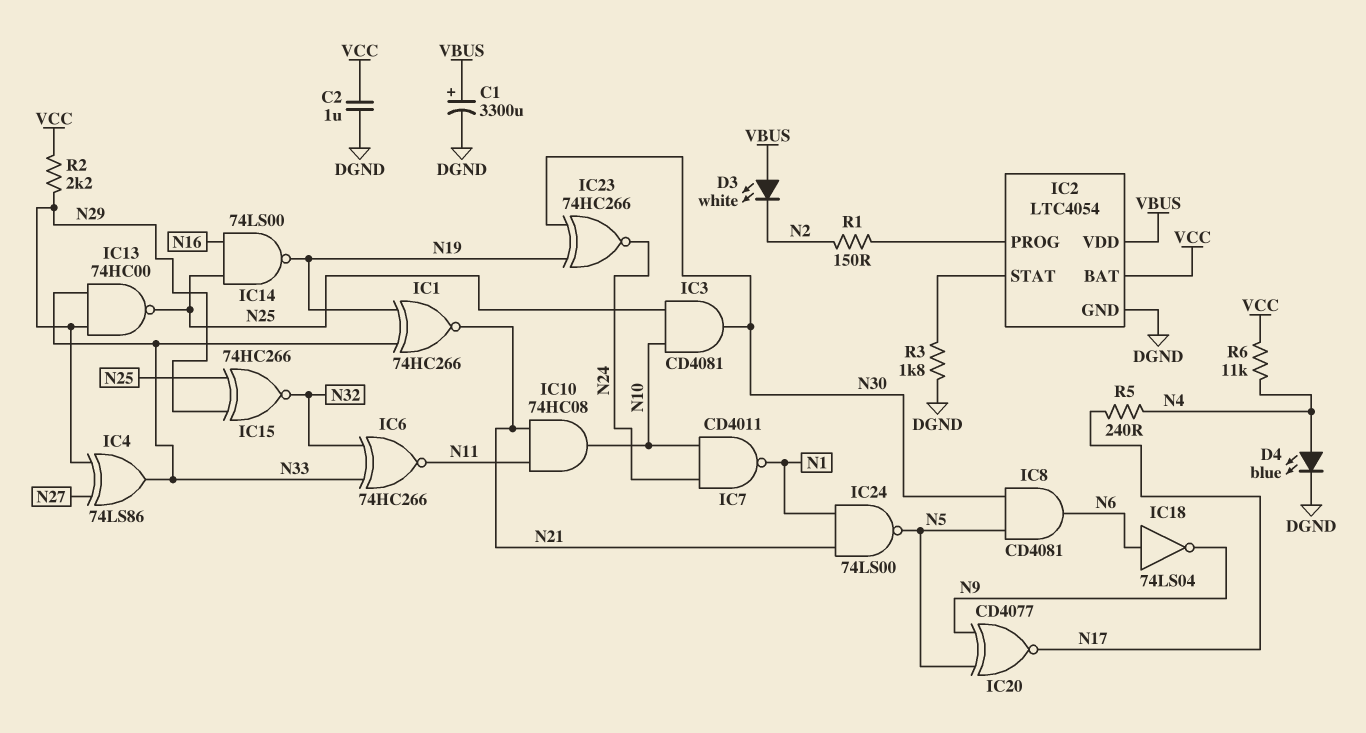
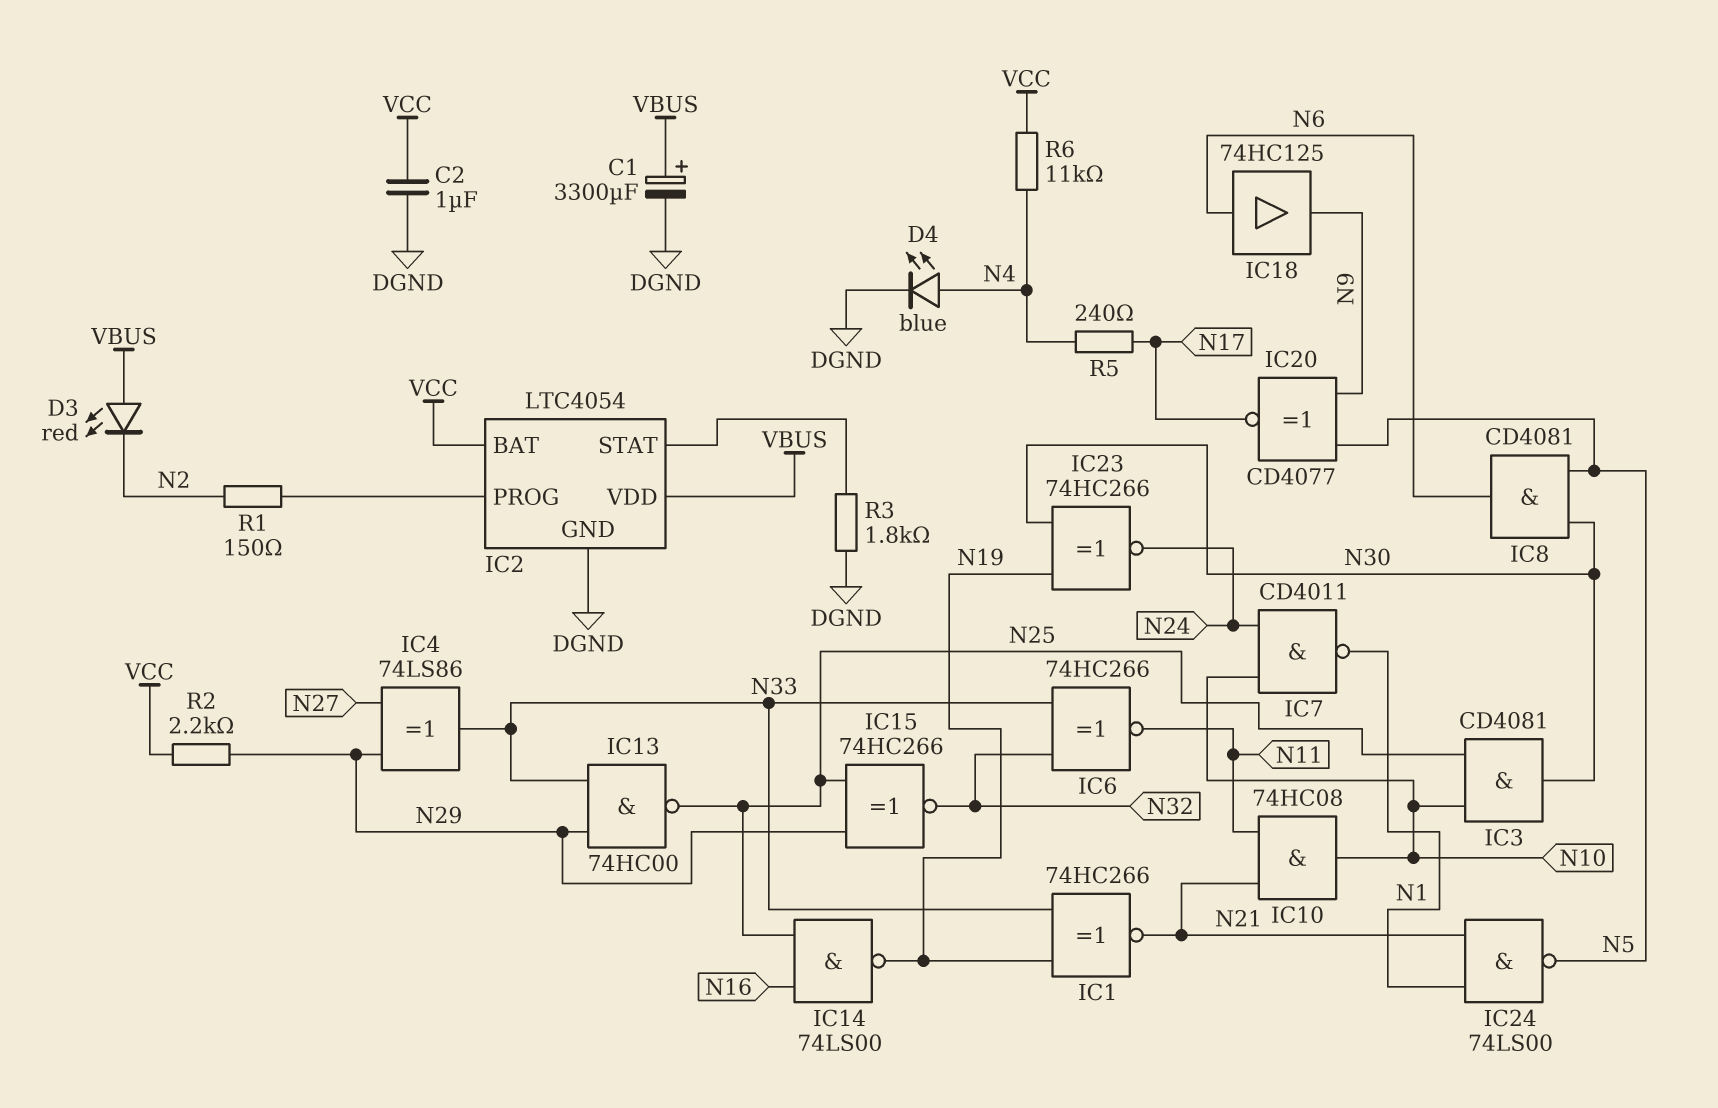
D3: LED white (A VBUS, K N2) -> LED red (A VBUS, K N2)
IC18: NOT 74LS04 (in N6, out N9) -> buffer 74HC125 (in N6, out N9)

